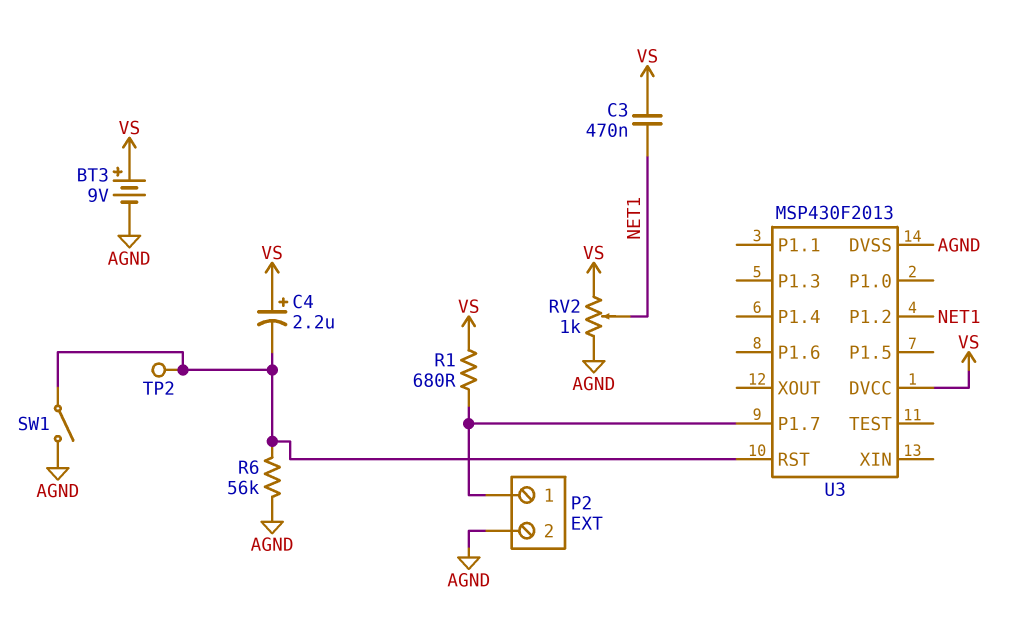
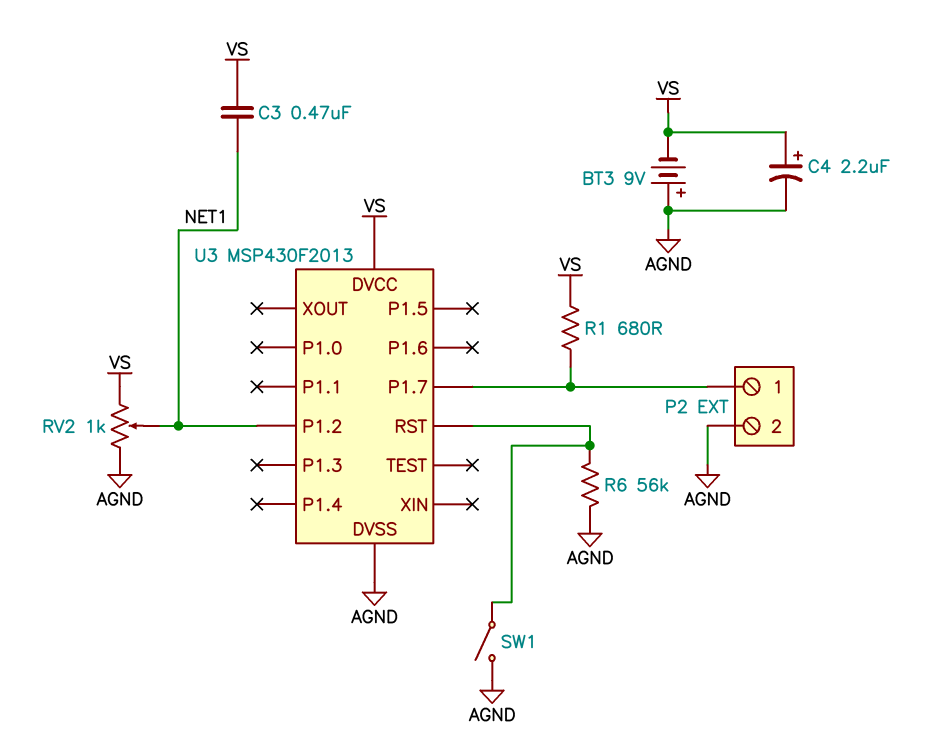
BT3: 9V (plus VS, minus AGND) -> 9V (plus AGND, minus VS)
C4: 2.2uF (plus VS, minus U3/RST) -> 2.2uF (plus VS, minus AGND)
TP2: test point (U3/RST) -> none

